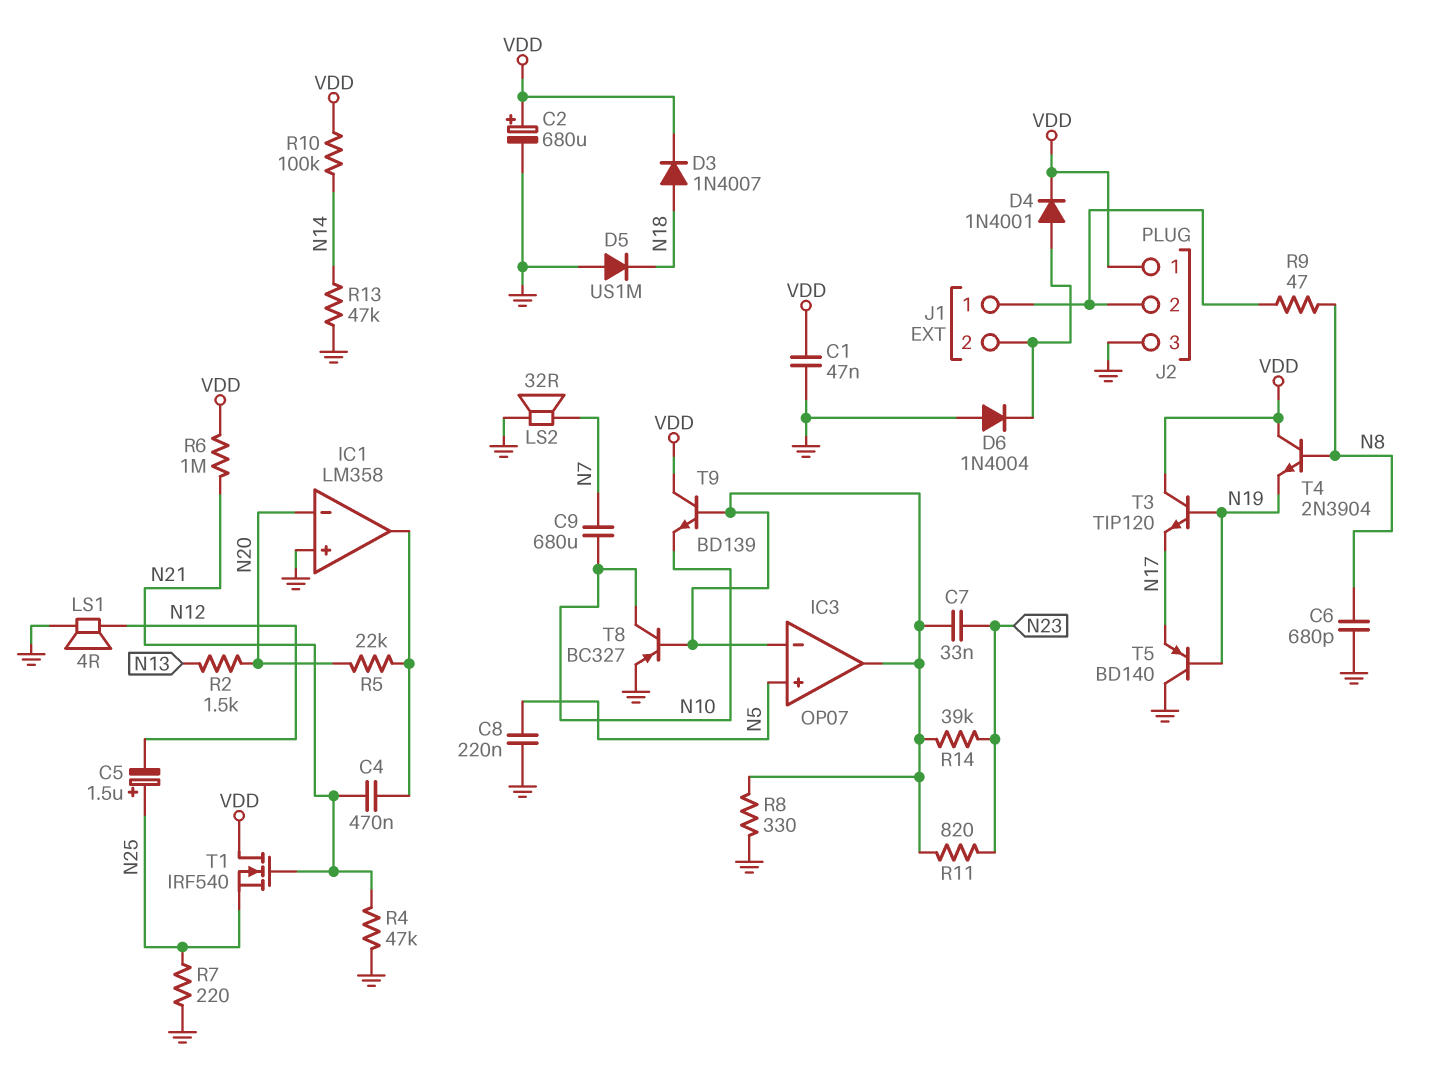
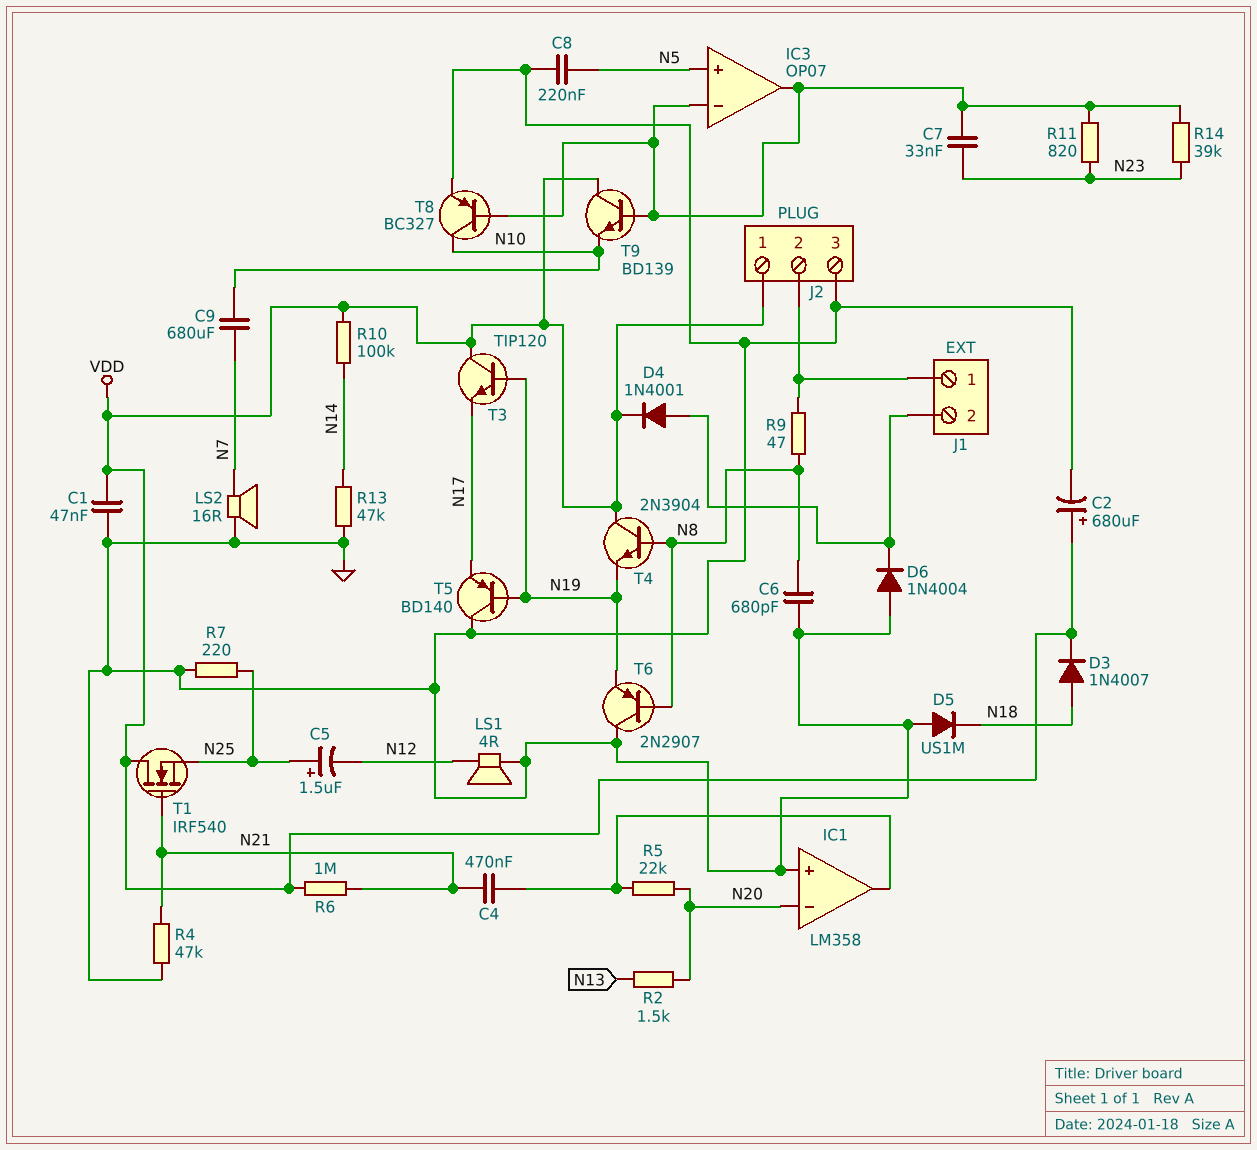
LS2: speaker 32R (GND, N7) -> speaker 16R (GND, N7)
R8: 330 (GND, IC3/in-) -> none
T6: none -> PNP 2N2907 (B N8, C GND, E N19)

